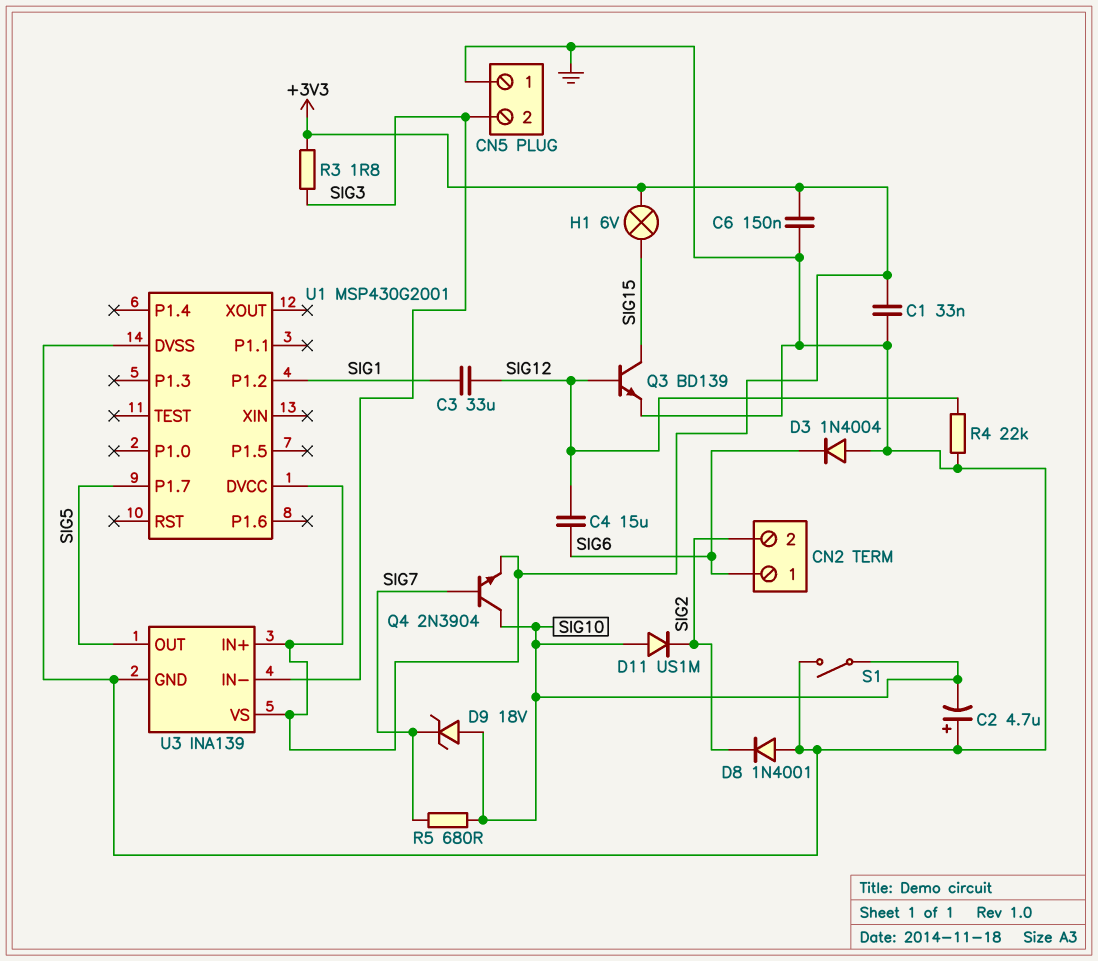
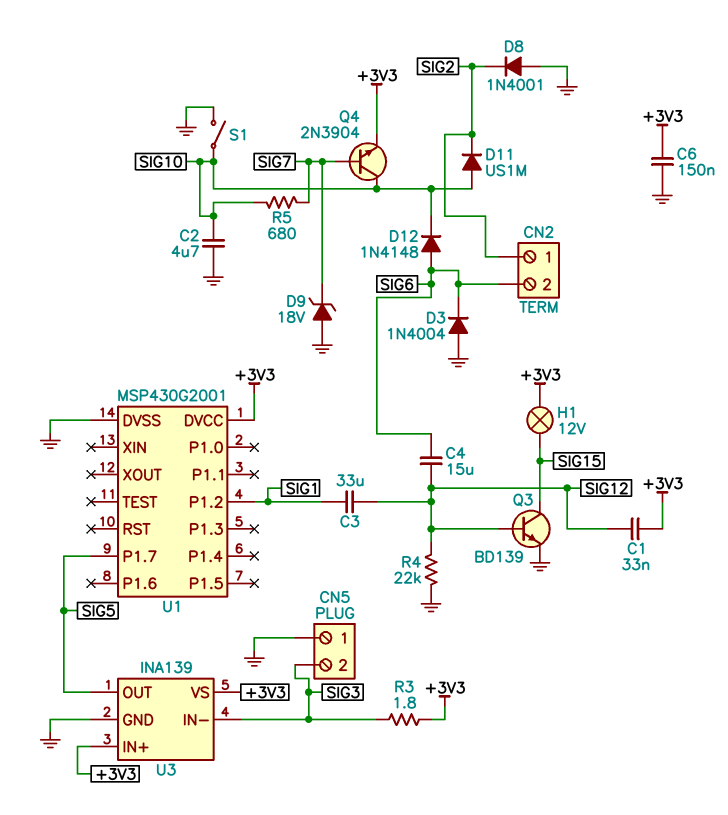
C1: 33nF (+3V3, GND) -> 33nF (+3V3, SIG12)
C2: 4.7uF (plus GND, minus SIG10) -> 4.7uF (GND, SIG10)
CN2 pin 1: SIG6 -> SIG2
CN2 pin 2: SIG2 -> SIG6
D9: zener 18V (A SIG10, K SIG7) -> zener 18V (A GND, K SIG7)
D12: none -> diode 1N4148 (A SIG6, K SIG10)
H1: lamp 6V (+3V3, SIG15) -> lamp 12V (+3V3, SIG15)

